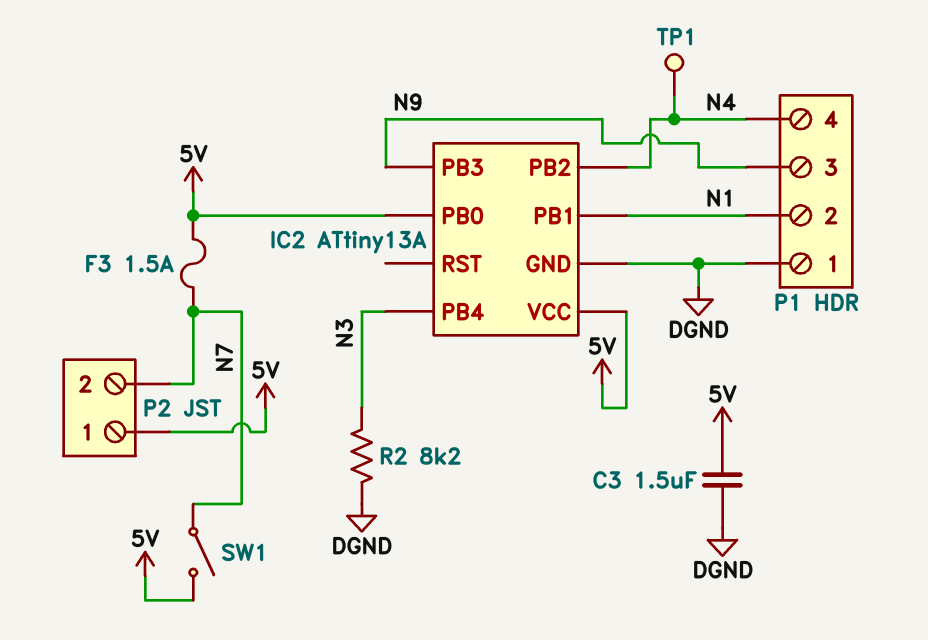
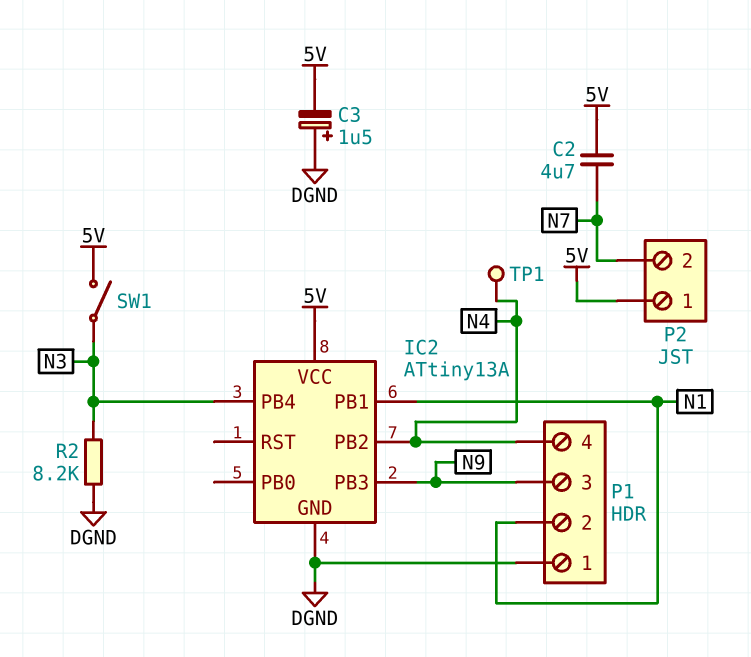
C2: none -> 4.7uF (5V, N7)
C3: 1.5uF (5V, DGND) -> 1.5uF (plus DGND, minus 5V)
F3: 1.5A (5V, N7) -> none
IC2 pin PB0: 5V -> none
SW1: switch (5V, N7) -> switch (5V, N3)

